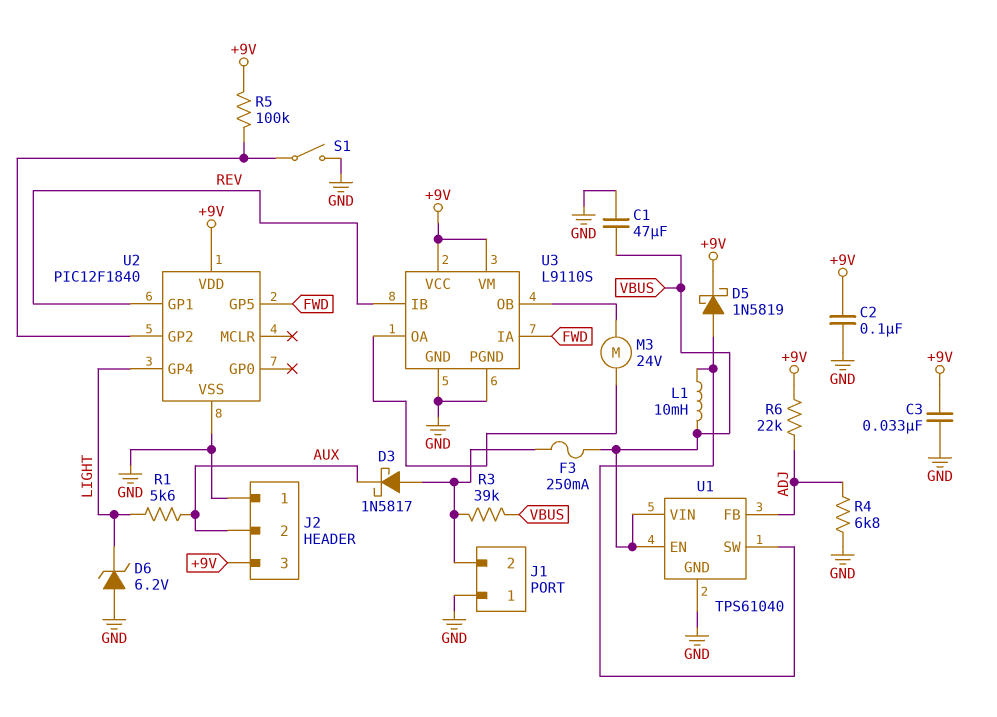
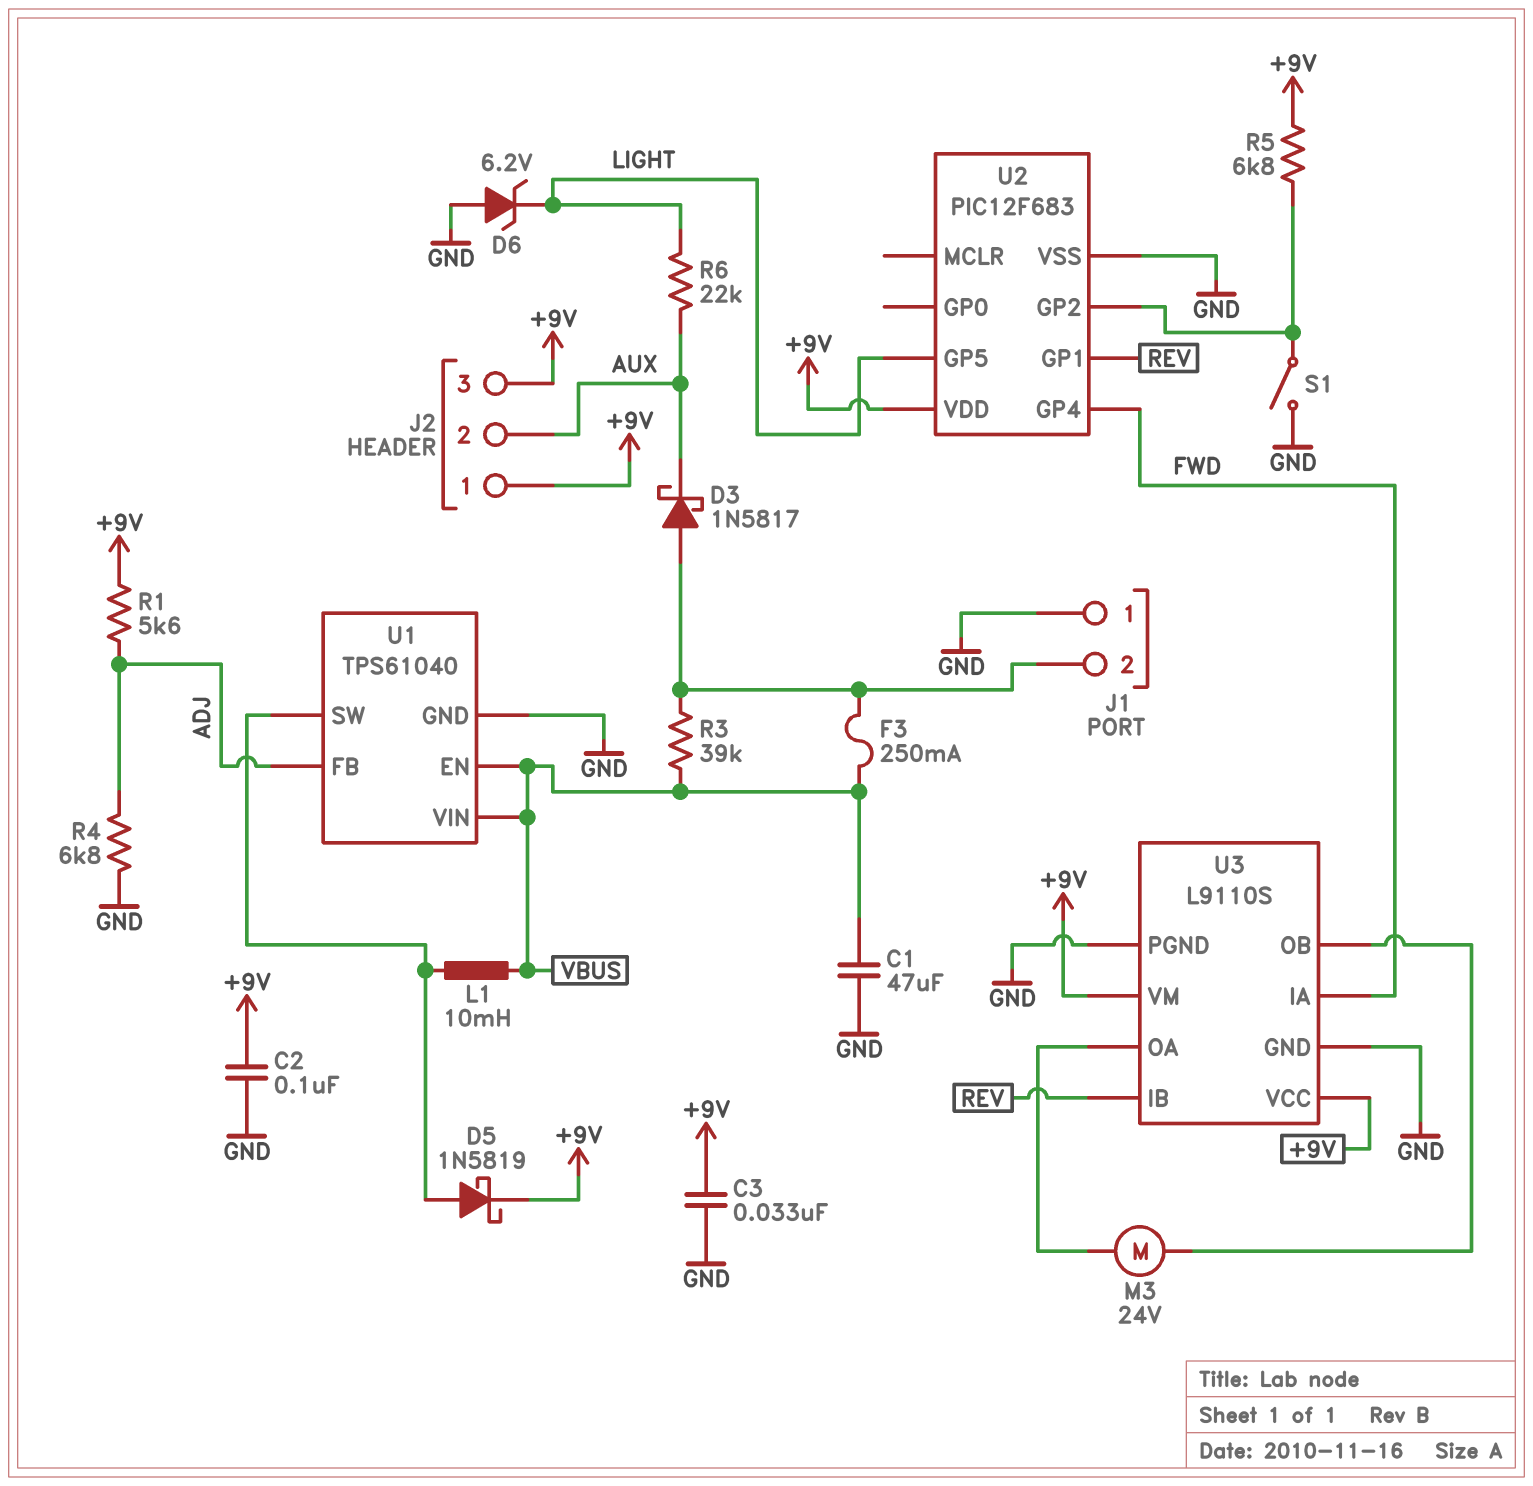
J2 pin 1: GND -> +9V
R1: 5.6k (AUX, LIGHT) -> 5.6k (+9V, ADJ)
R5: 100k (+9V, U2/GP2) -> 6.8k (+9V, U2/GP2)
R6: 22k (+9V, ADJ) -> 22k (AUX, LIGHT)
U2: PIC12F1840 -> PIC12F683
U2 pin GP4: LIGHT -> FWD
U2 pin GP5: FWD -> LIGHT

